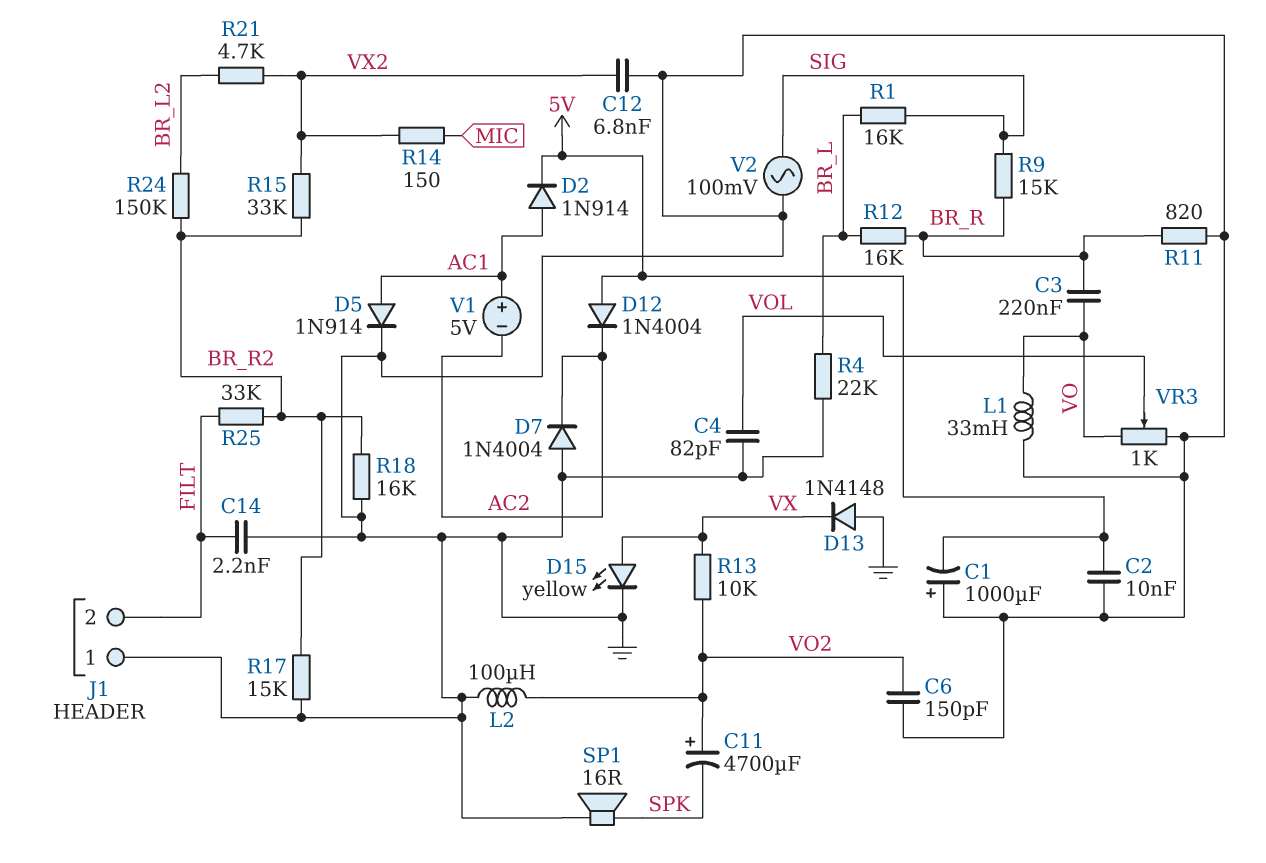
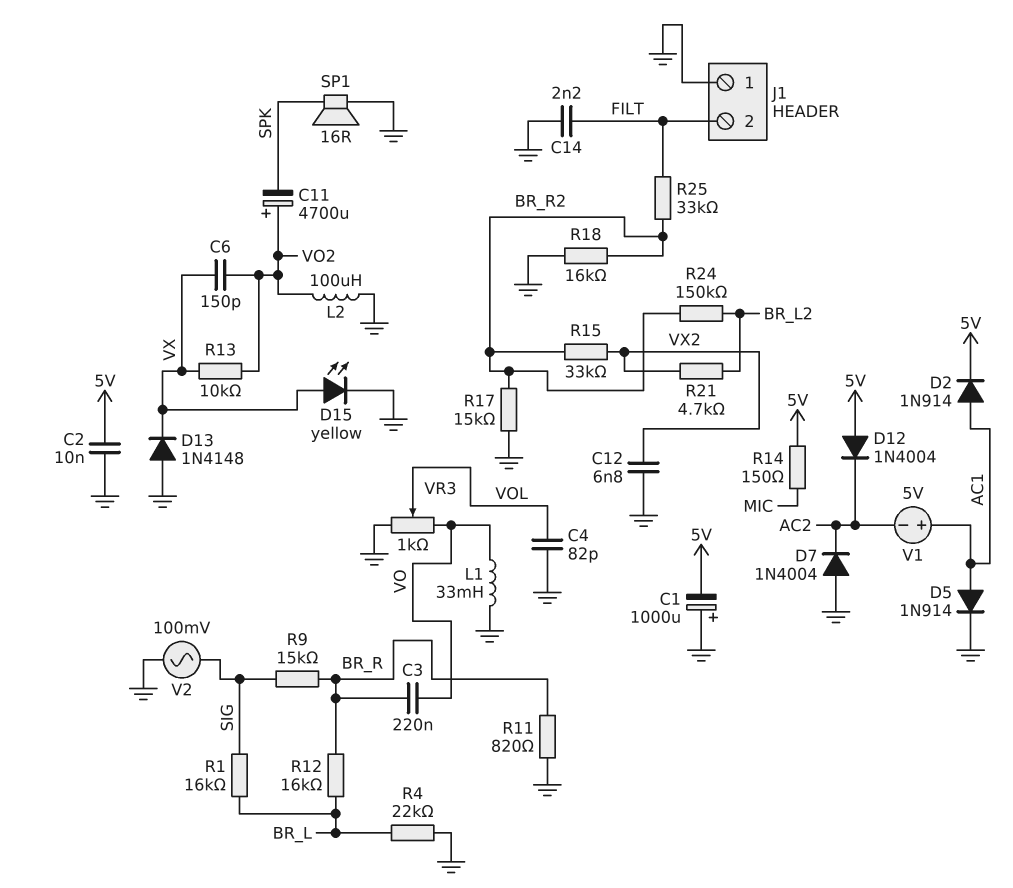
C6: 150pF (GND, VO2) -> 150pF (VO2, VX)
R14: 150 (MIC, VX2) -> 150 (5V, MIC)

